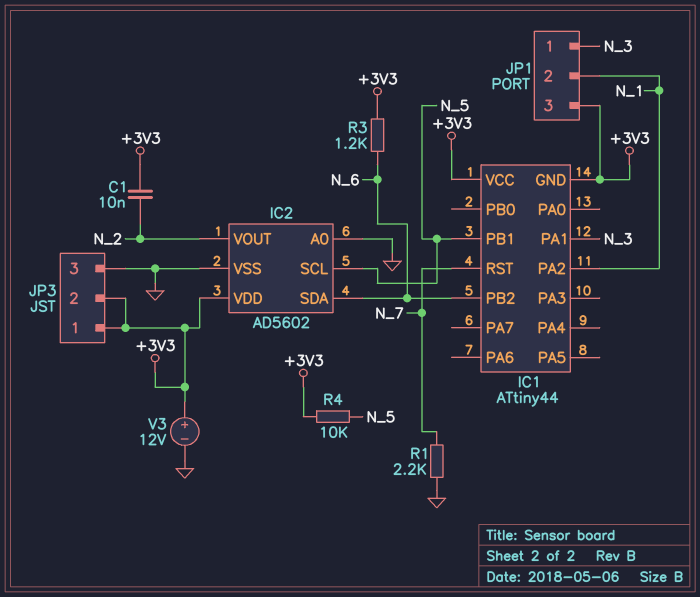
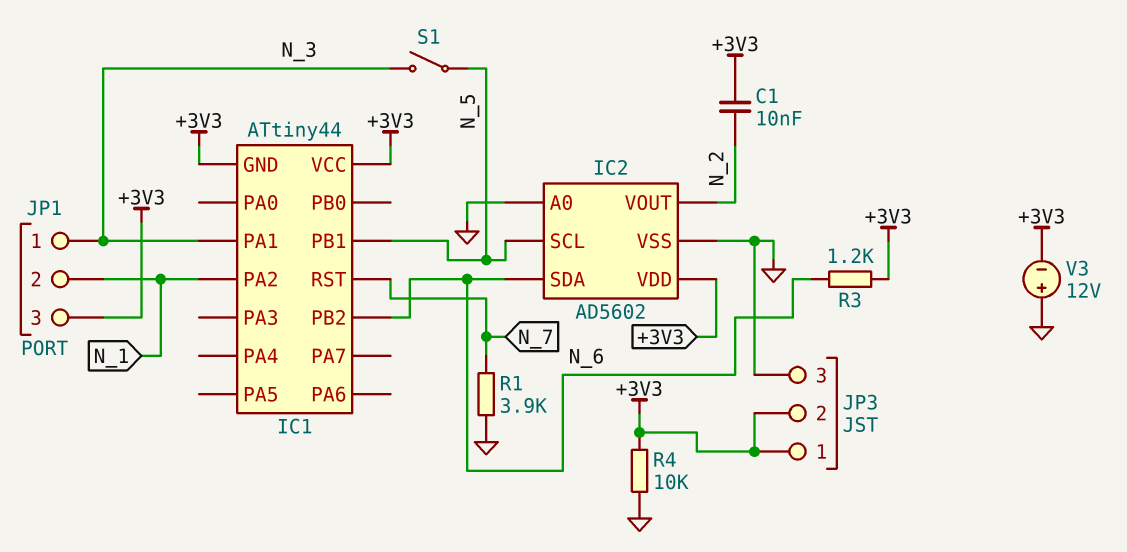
R1: 2.2k (GND, N_7) -> 3.9k (GND, N_7)
R4: 10k (+3V3, N_5) -> 10k (+3V3, GND)
S1: none -> switch (N_3, N_5)
V3: 12V (plus +3V3, minus GND) -> 12V (plus GND, minus +3V3)

